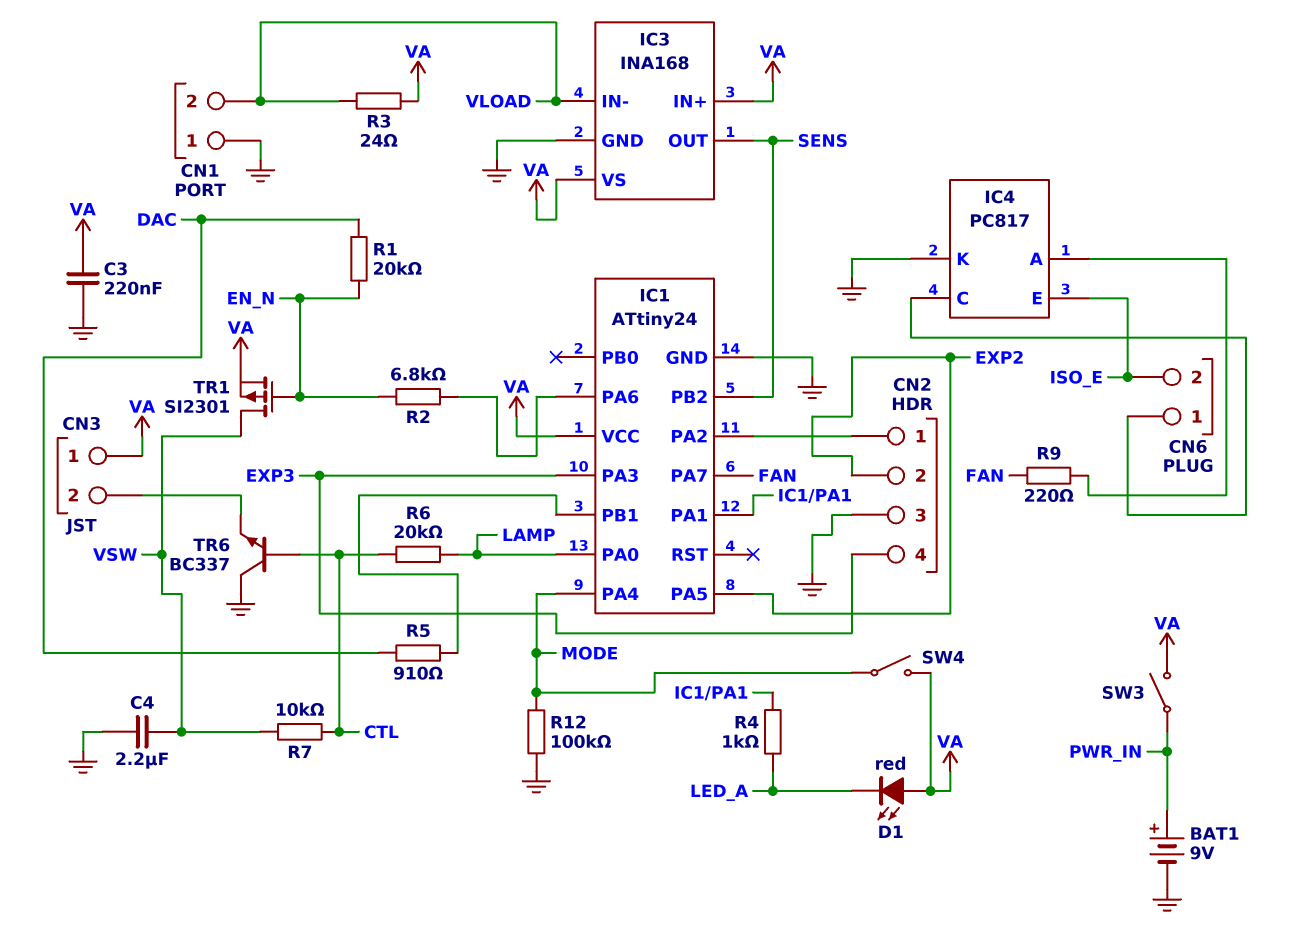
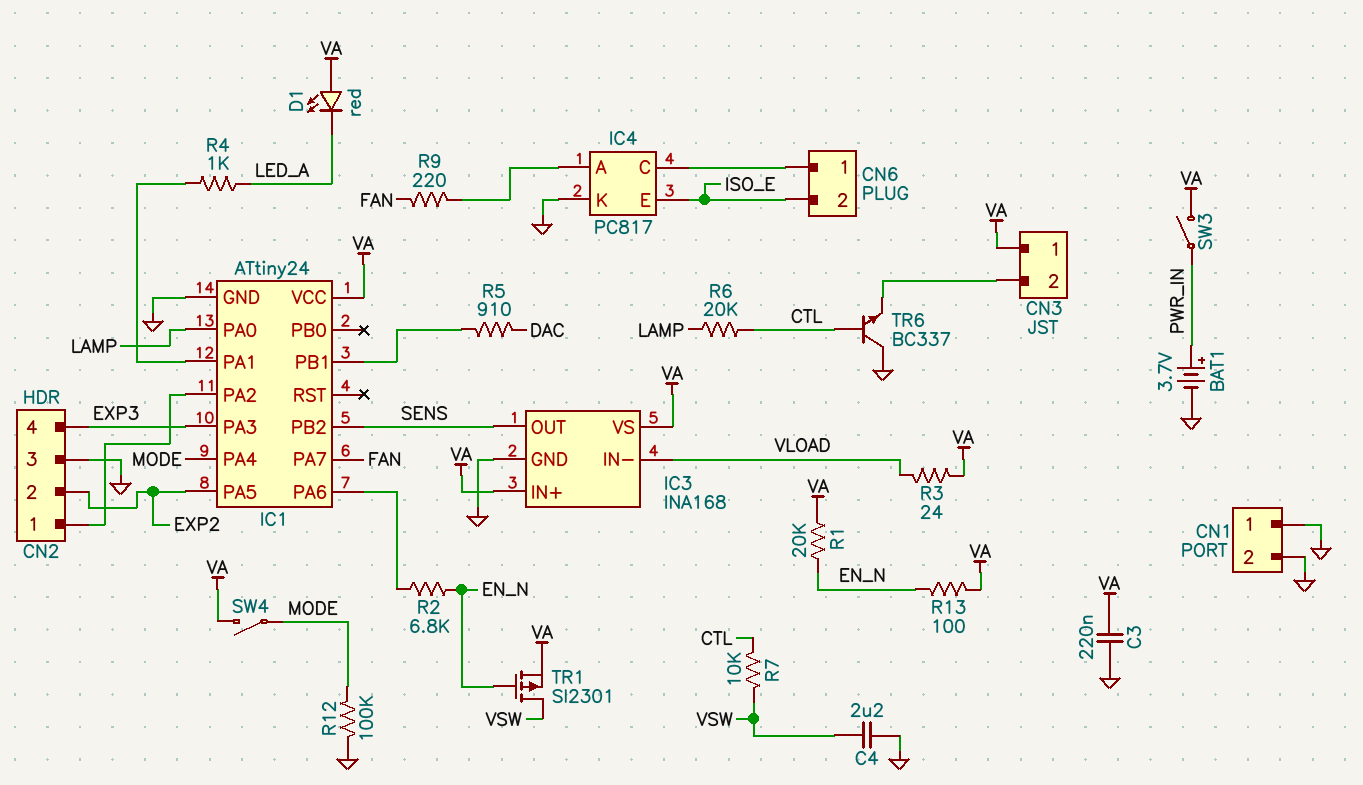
BAT1: 9V (plus PWR_IN, minus GND) -> 3.7V (plus PWR_IN, minus GND)
CN1 pin 2: VLOAD -> GND
R1: 20k (DAC, EN_N) -> 20k (EN_N, VA)
R13: none -> 100 (EN_N, VA)

